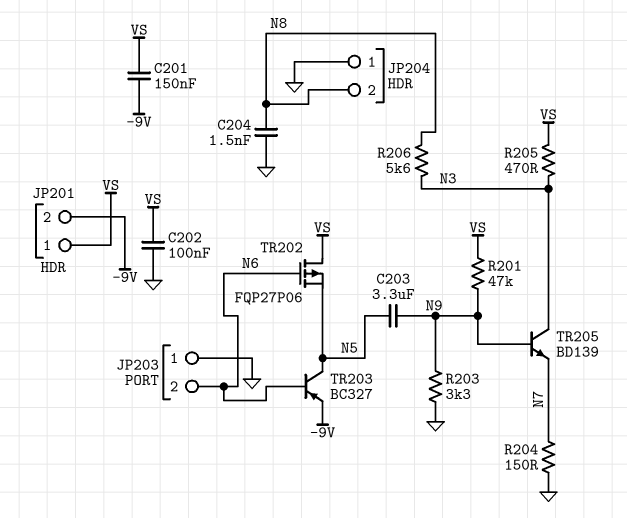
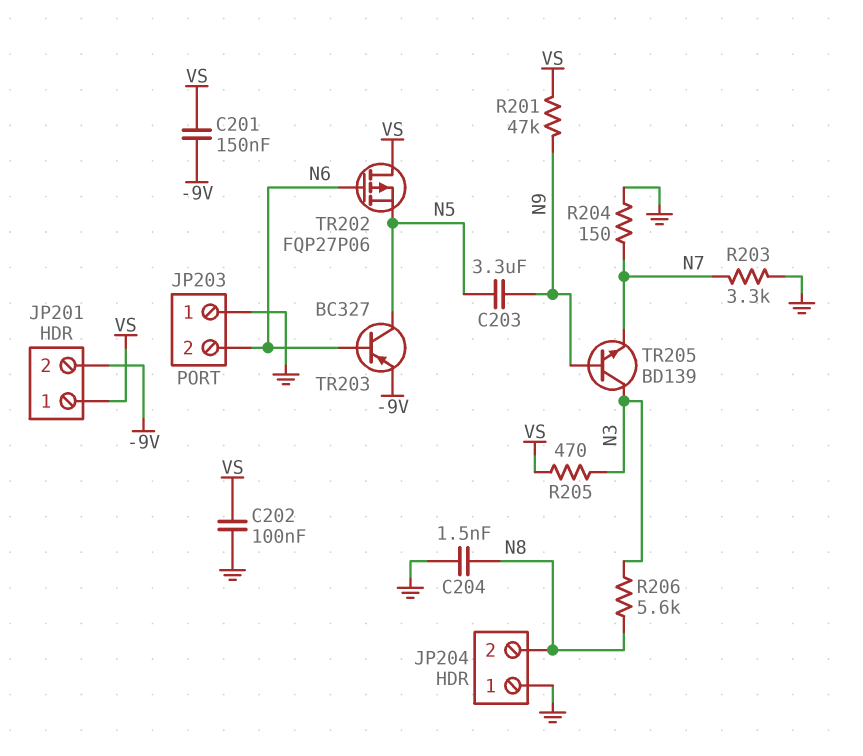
R203: 3.3k (GND, N9) -> 3.3k (GND, N7)

